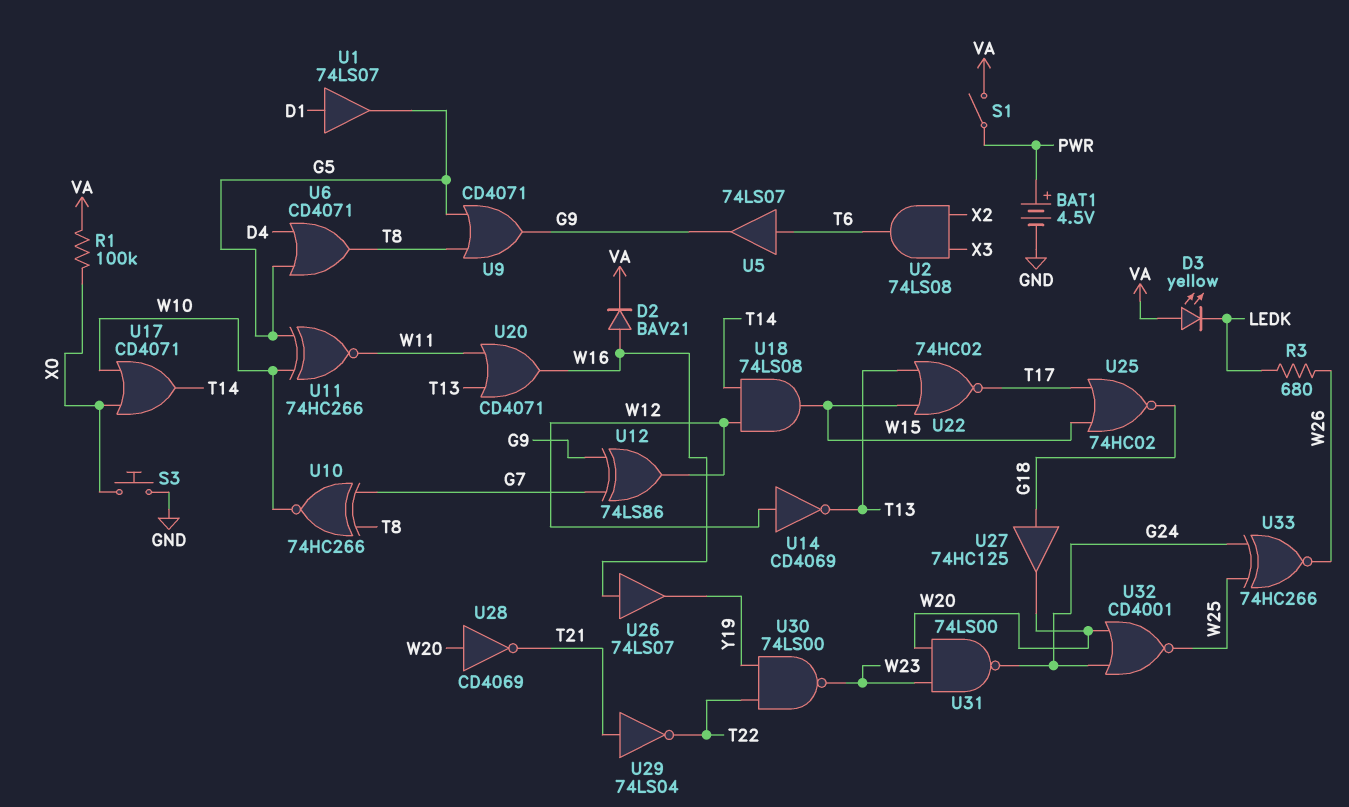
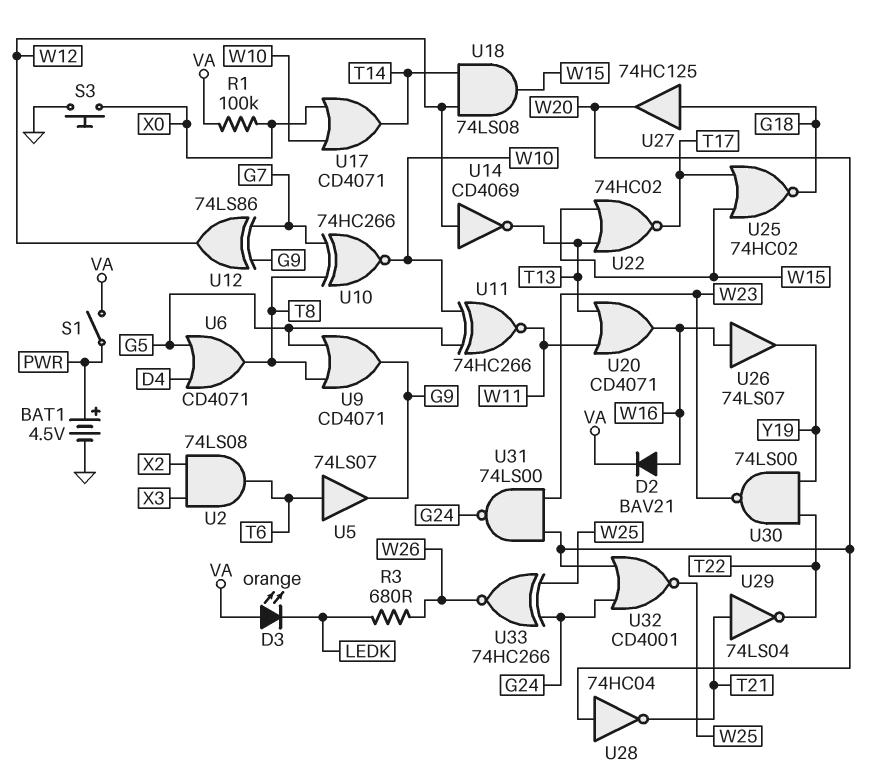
D3: LED yellow (A VA, K LEDK) -> LED orange (A VA, K LEDK)
U1: buffer 74LS07 (in D1, out G5) -> none
U28: NOT CD4069 (in W20, out T21) -> NOT 74HC04 (in W20, out T21)

